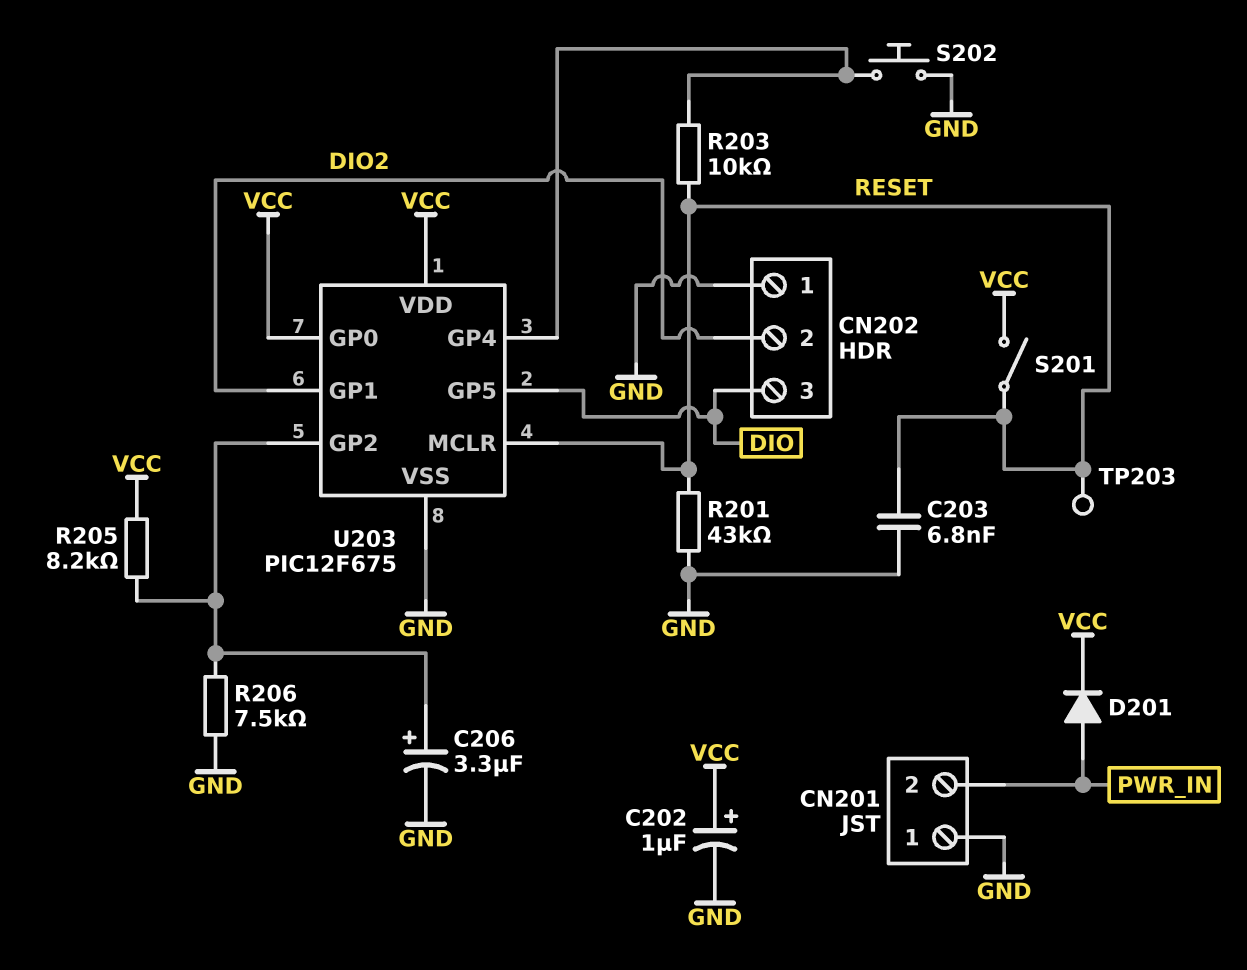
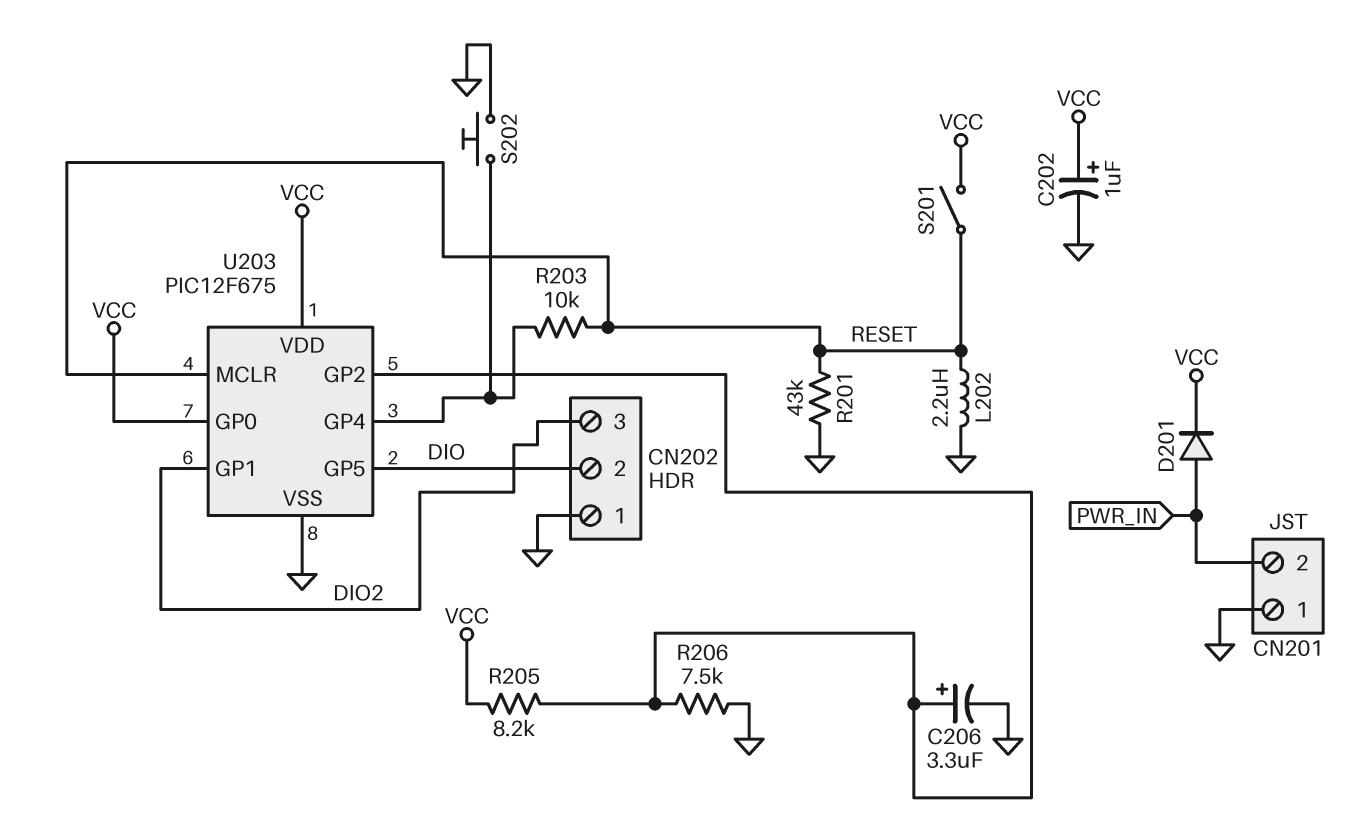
C203: 6.8nF (GND, RESET) -> none
CN202 pin 2: DIO2 -> DIO
CN202 pin 3: DIO -> DIO2
L202: none -> 2.2uH (GND, RESET)
TP203: test point (RESET) -> none

